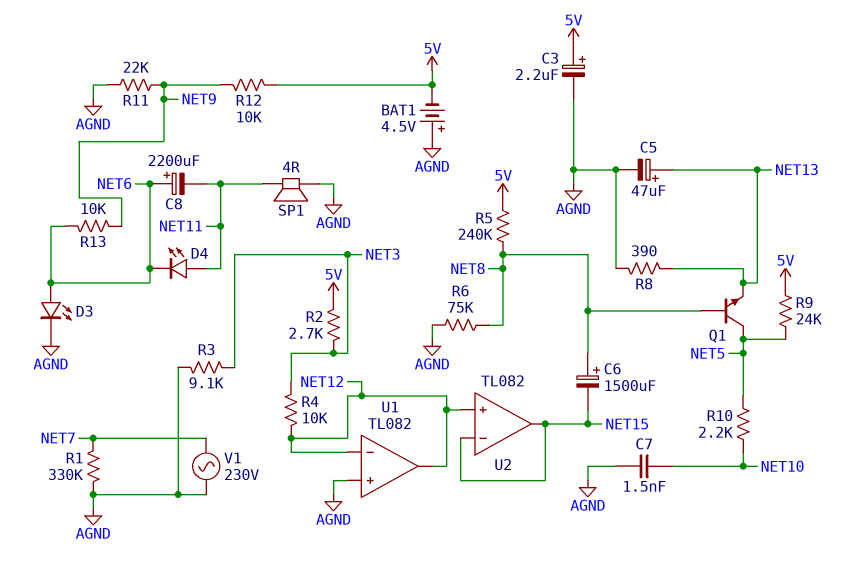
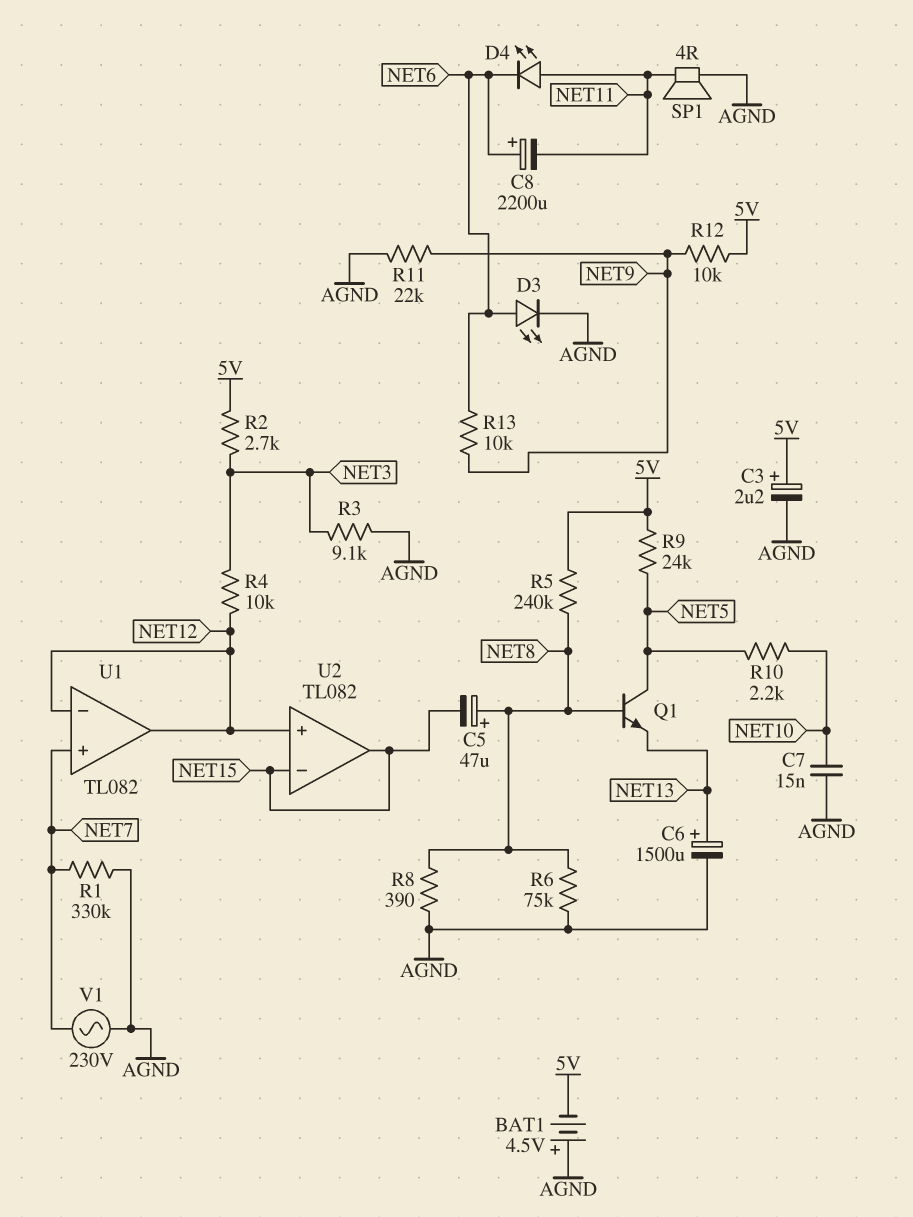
C5: 47uF (plus NET13, minus AGND) -> 47uF (plus NET8, minus NET15)
C6: 1500uF (plus NET8, minus NET15) -> 1500uF (plus NET13, minus AGND)
C7: 1.5nF (AGND, NET10) -> 15nF (AGND, NET10)
R8: 390 (AGND, NET13) -> 390 (AGND, NET8)
U1 pin in+: AGND -> NET7

